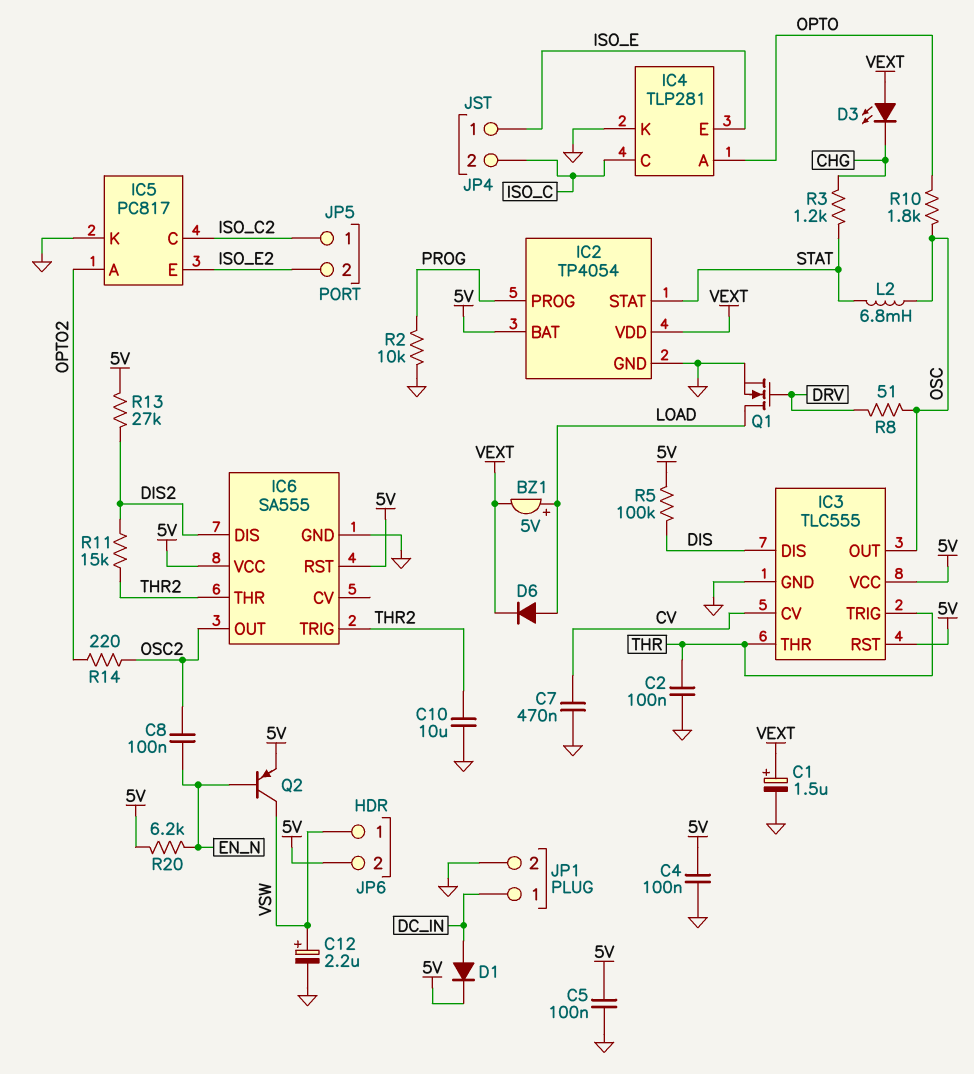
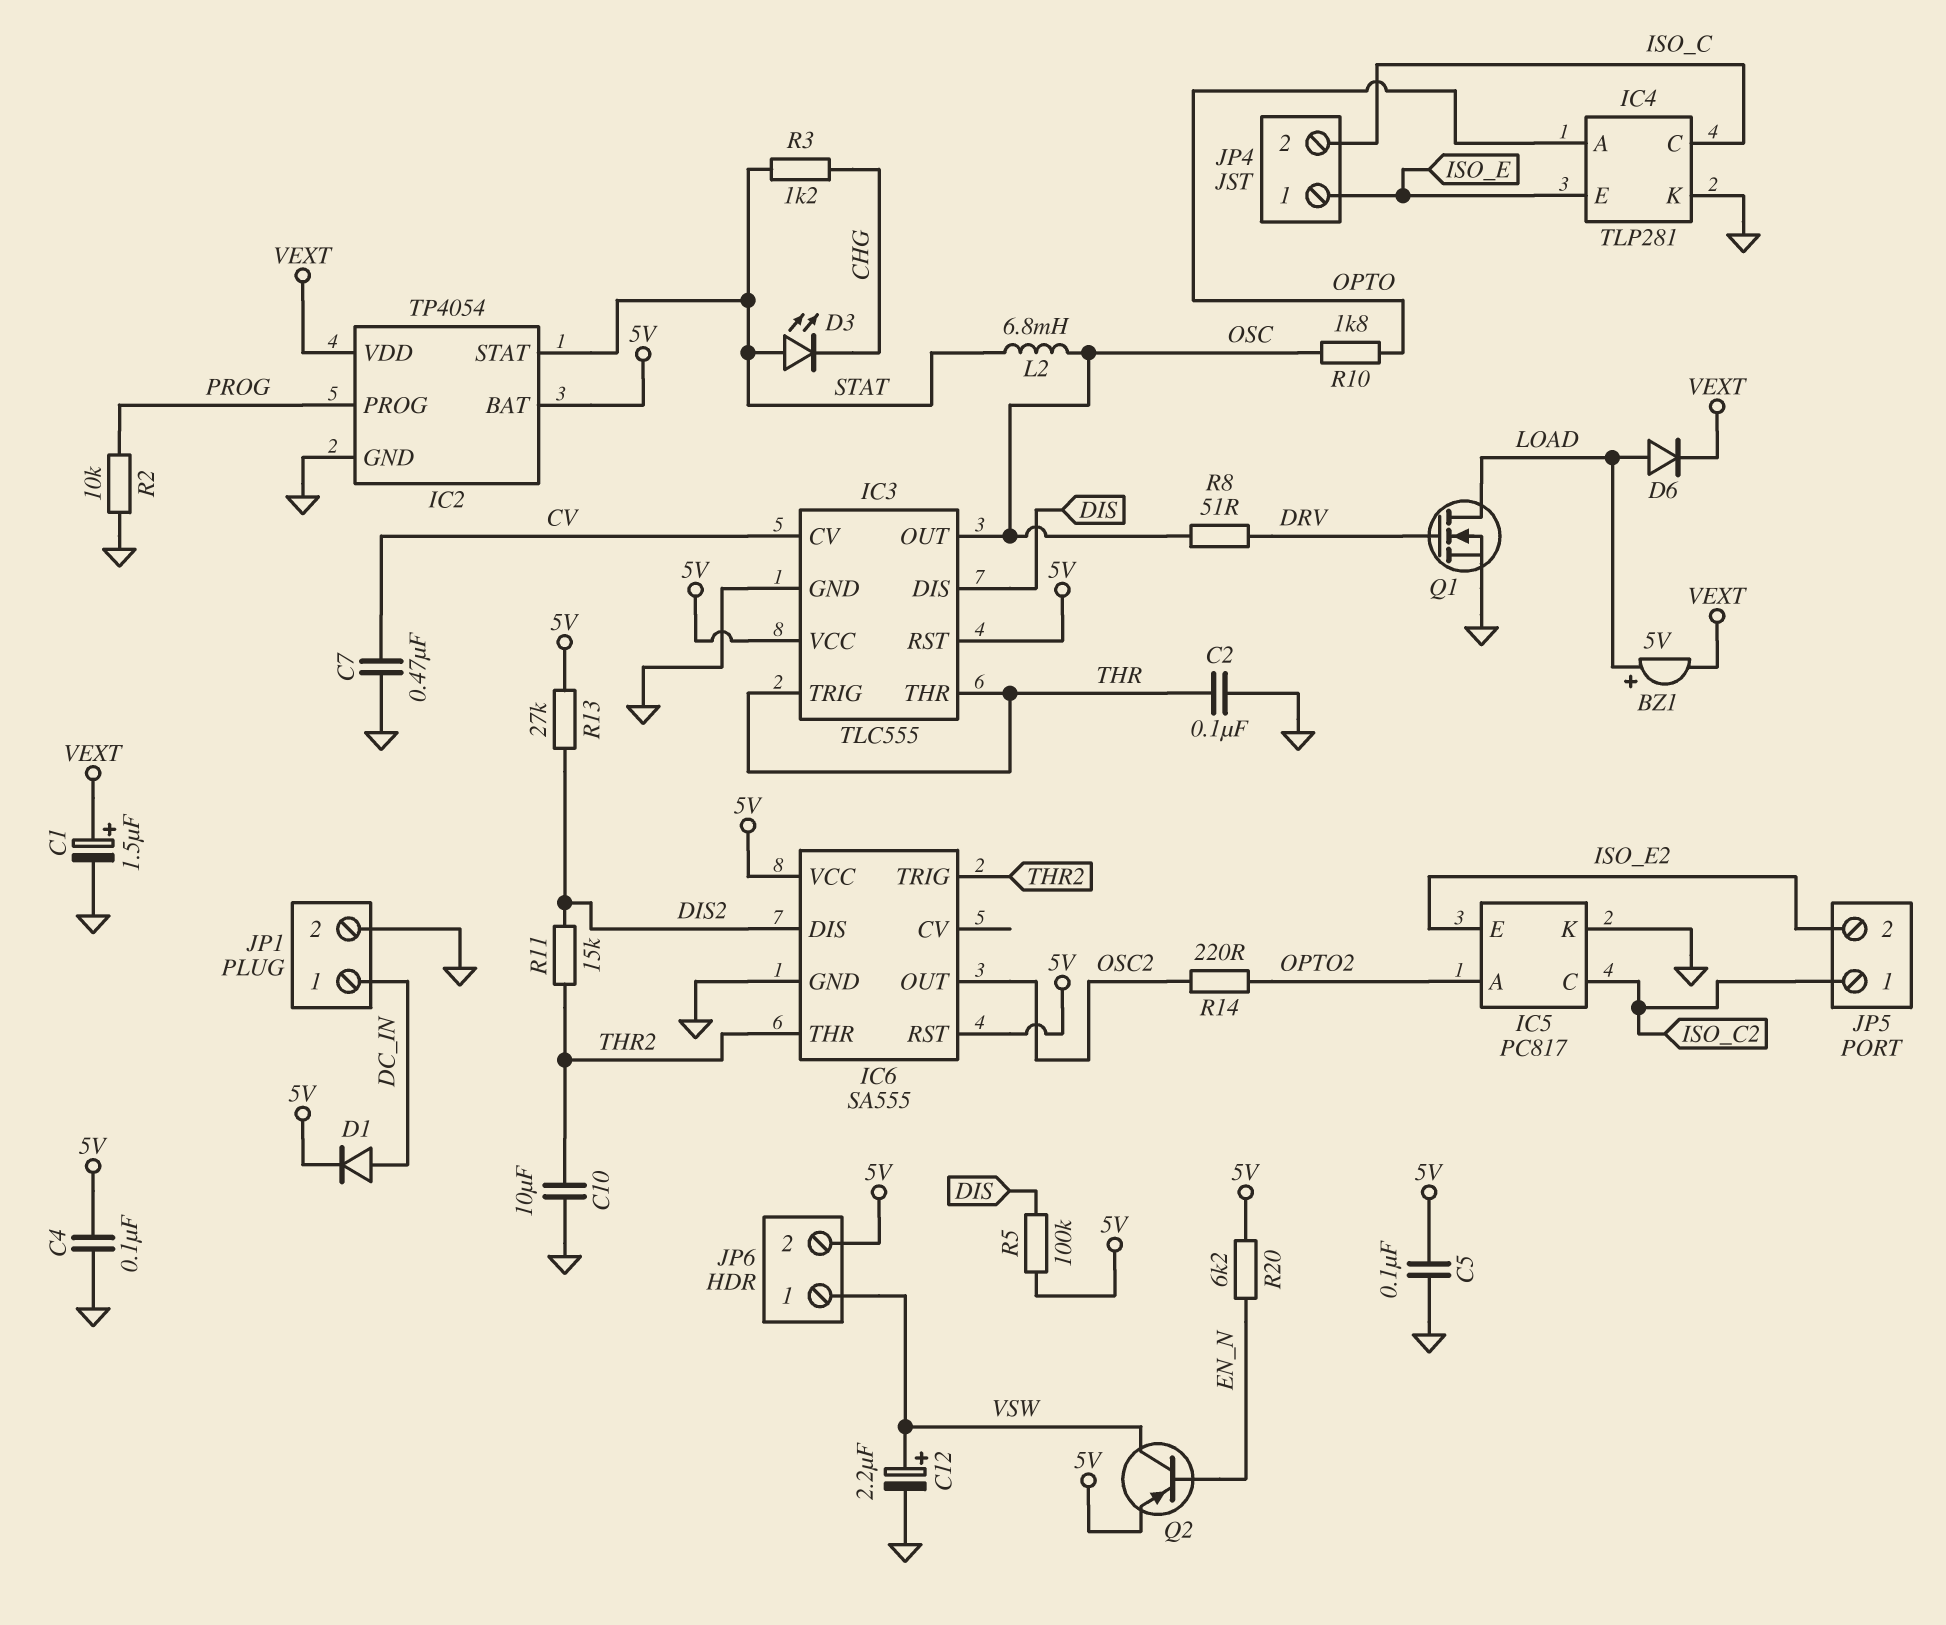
C8: 100nF (EN_N, OSC2) -> none
D3: LED (A VEXT, K CHG) -> LED (A STAT, K CHG)

